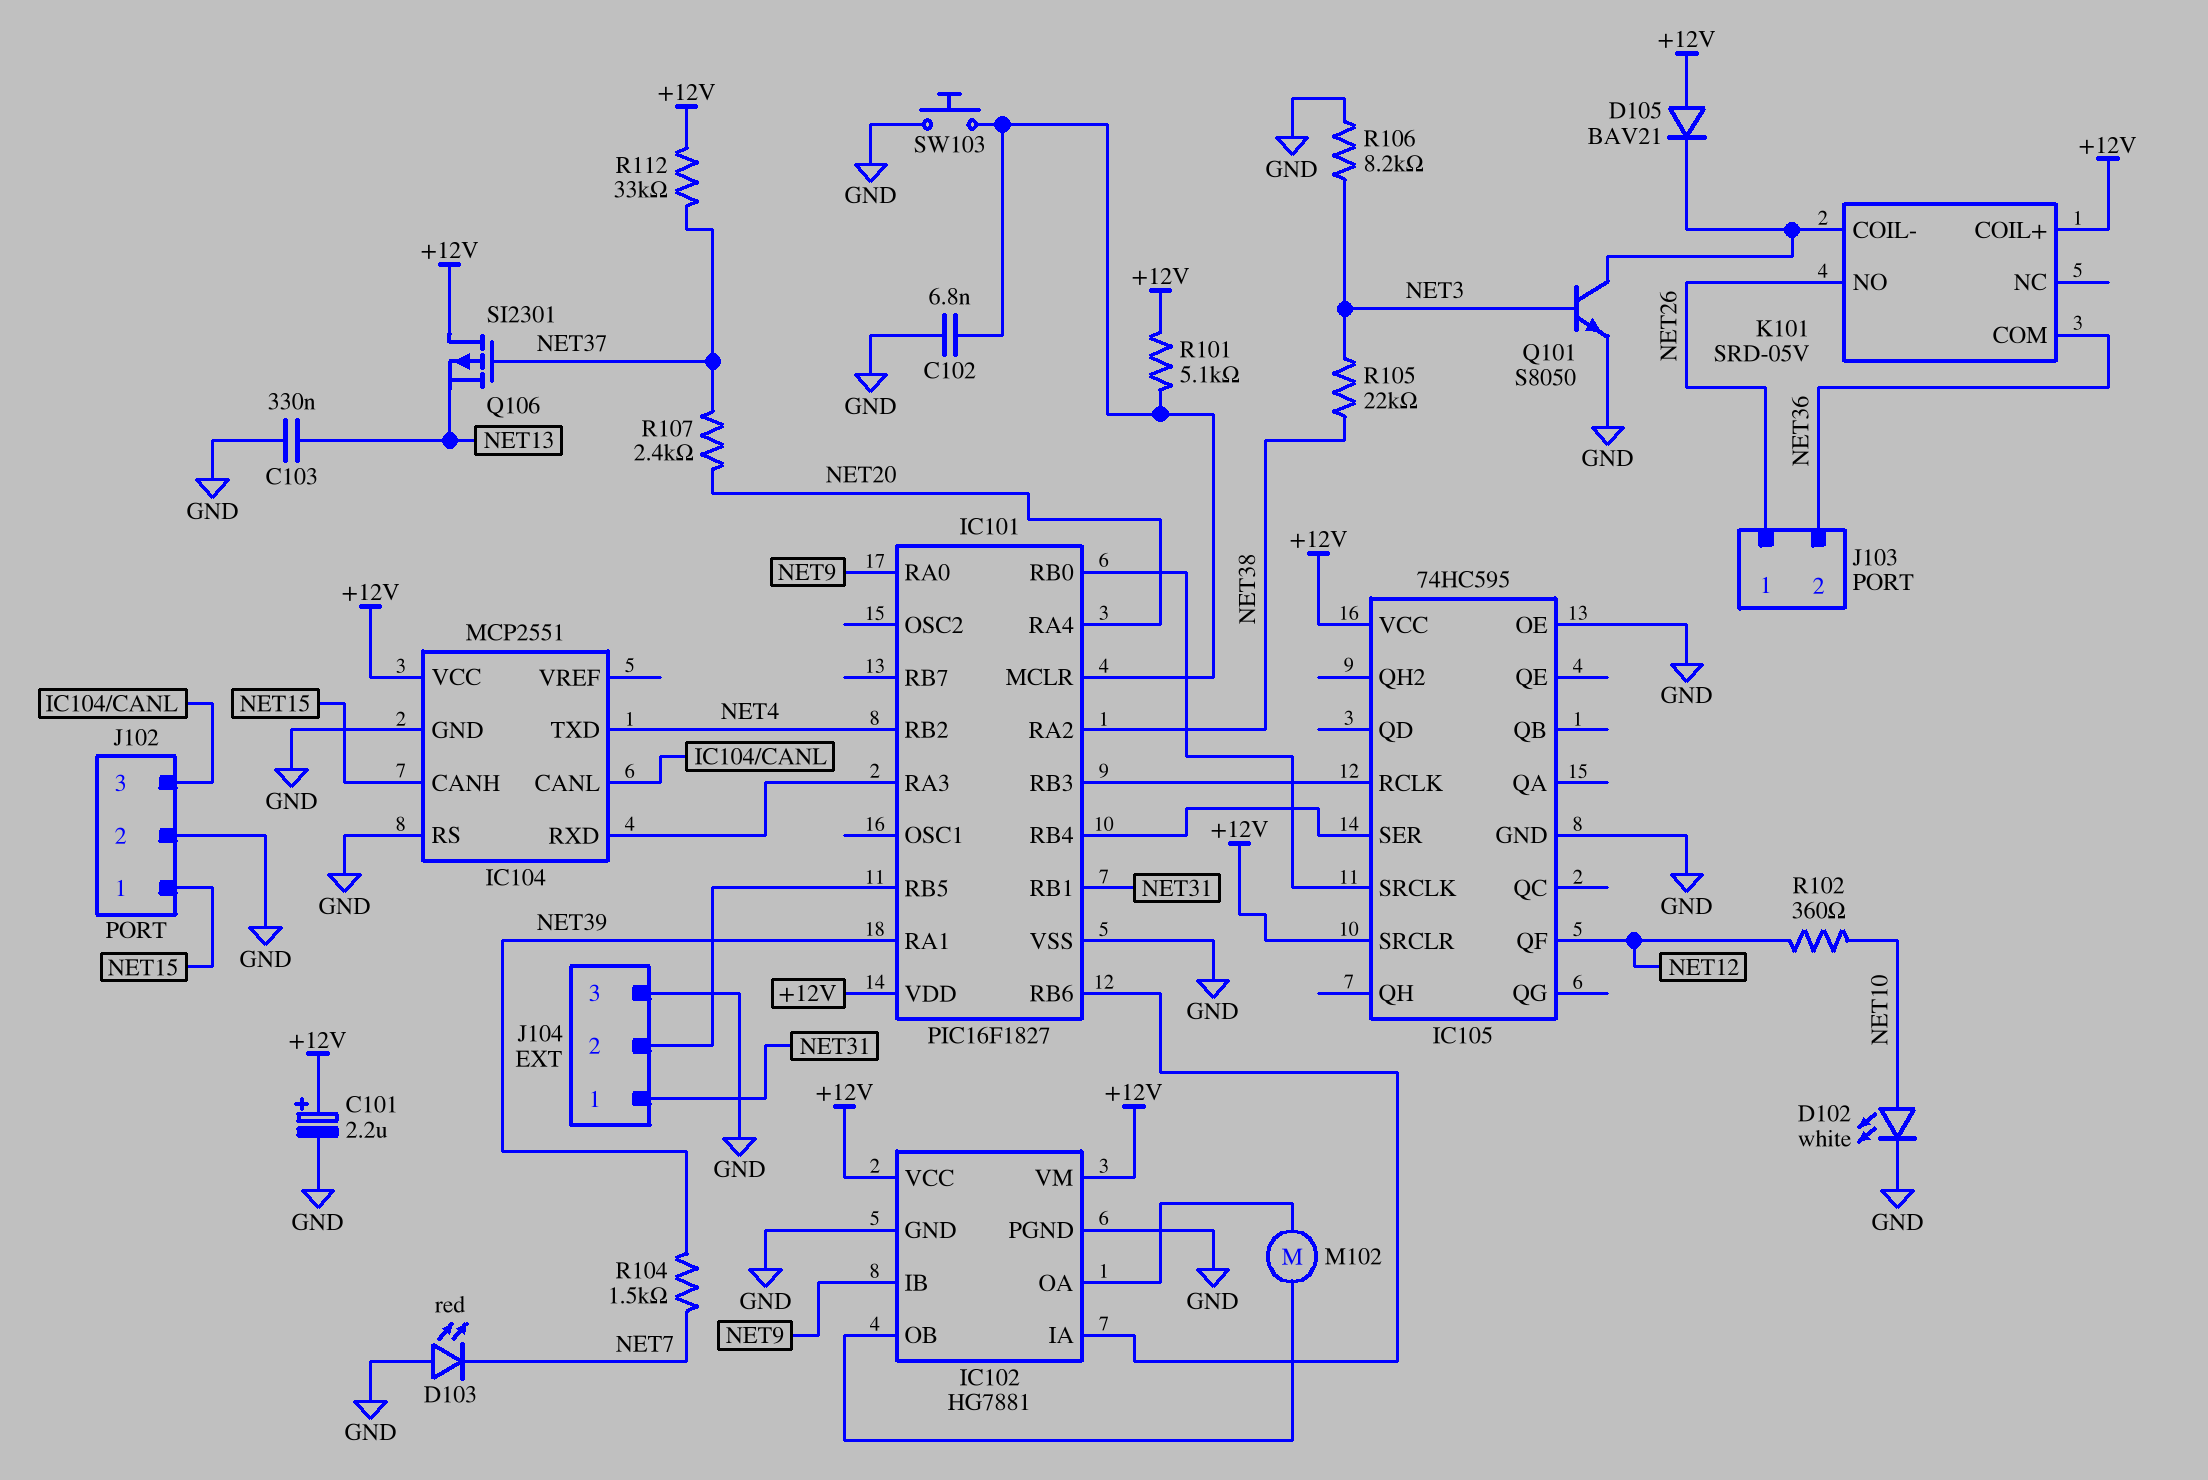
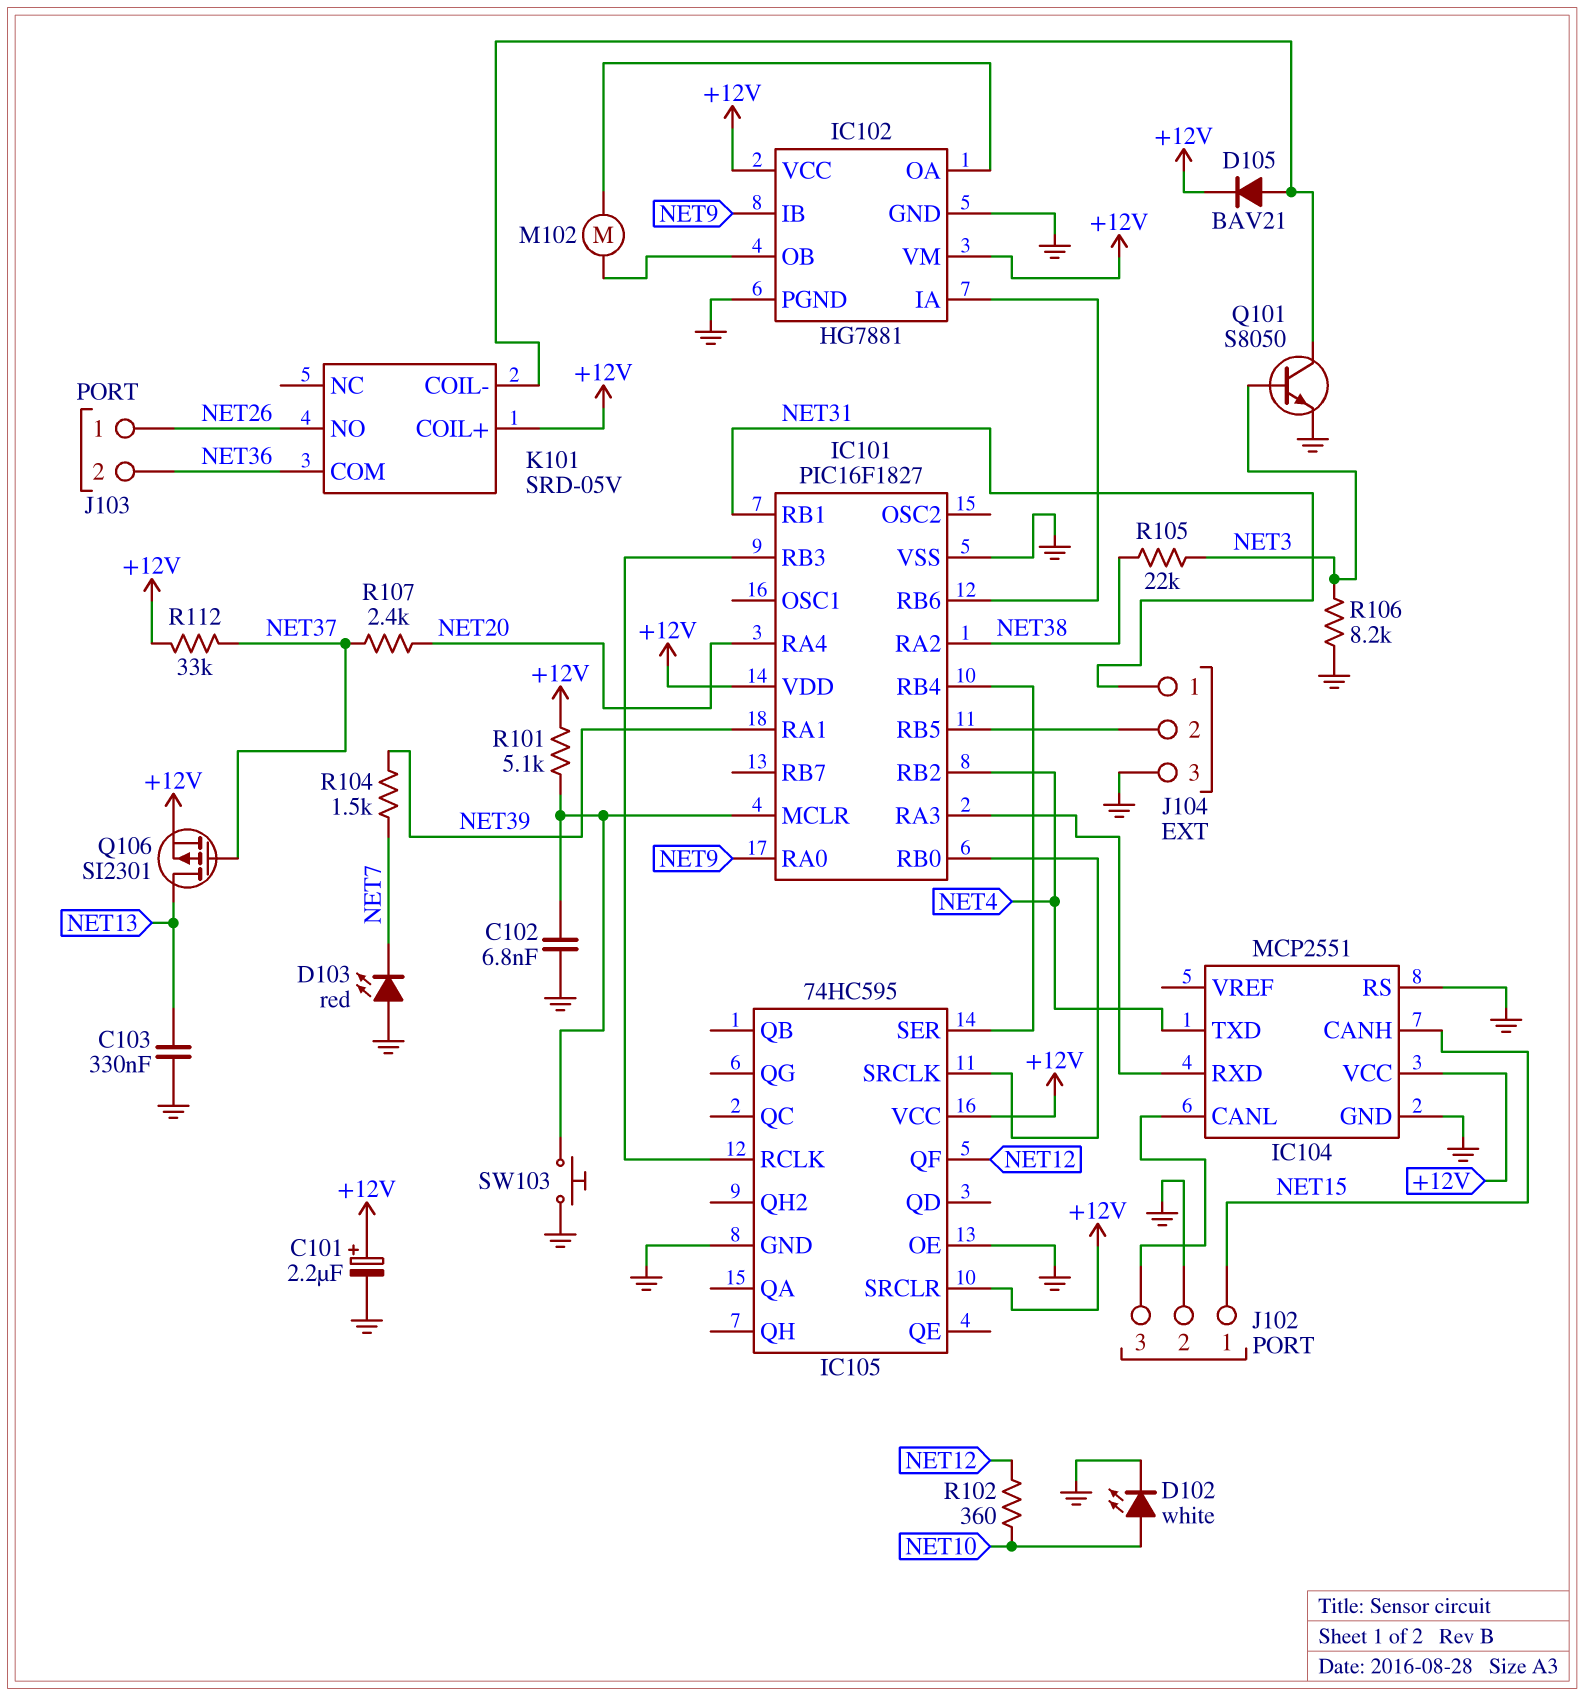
D105: diode BAV21 (A +12V, K K101/COIL-) -> diode BAV21 (A K101/COIL-, K +12V)
Q106: PMOS SI2301 (G NET37, D +12V, S NET13) -> PMOS SI2301 (G NET37, D NET13, S +12V)

